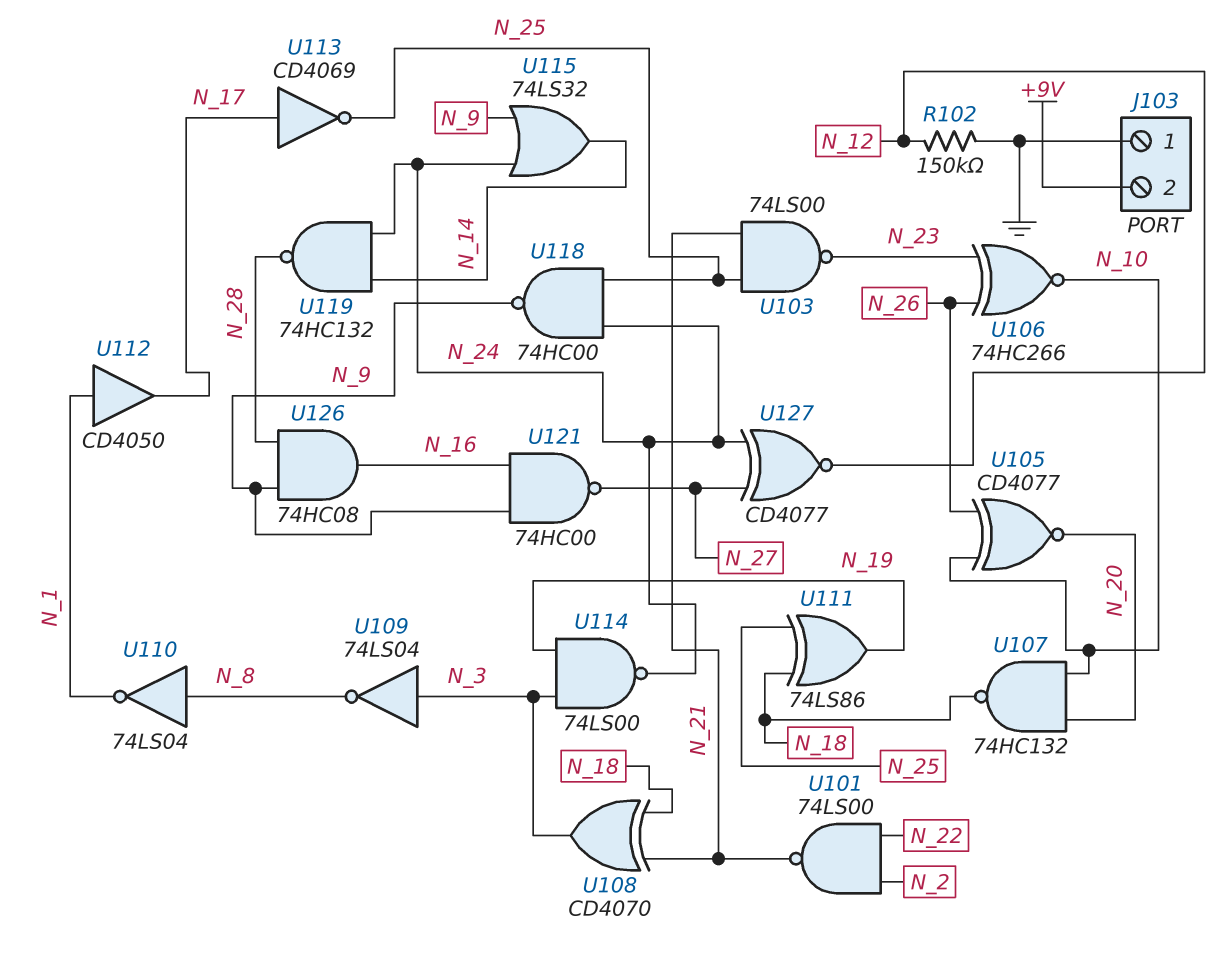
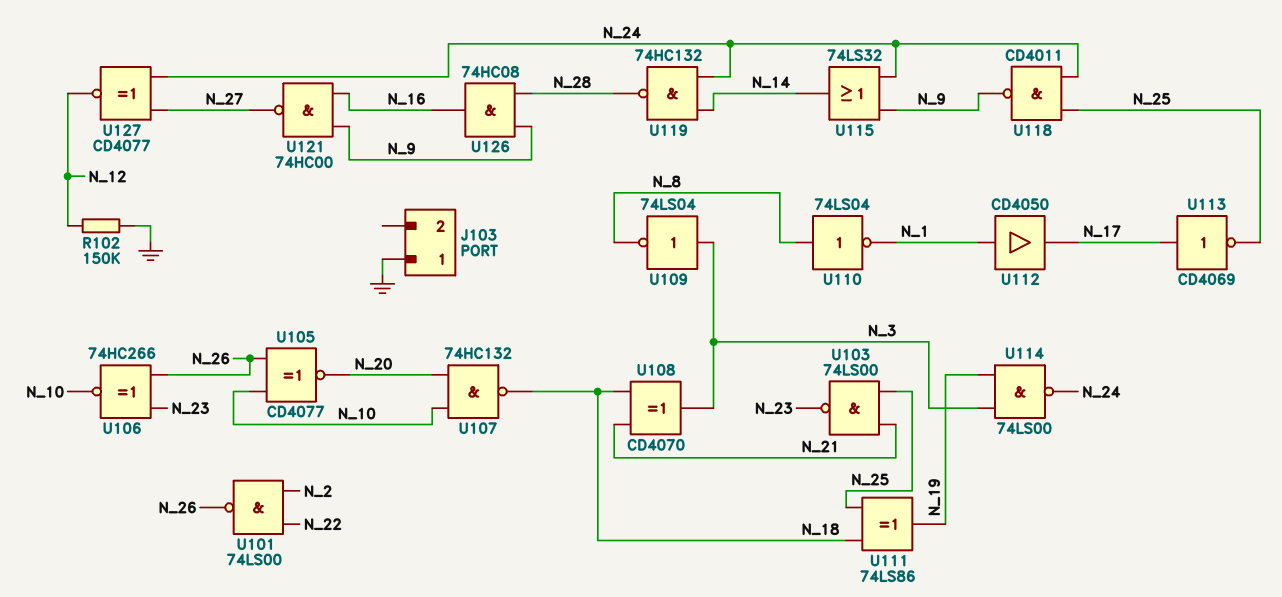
J103 pin 2: +9V -> none
U101: NAND 74LS00 (in N_2, in N_22, out N_21) -> NAND 74LS00 (in N_2, in N_22, out N_26)
U118: NAND 74HC00 (in N_24, in N_25, out N_9) -> NAND CD4011 (in N_24, in N_25, out N_9)

